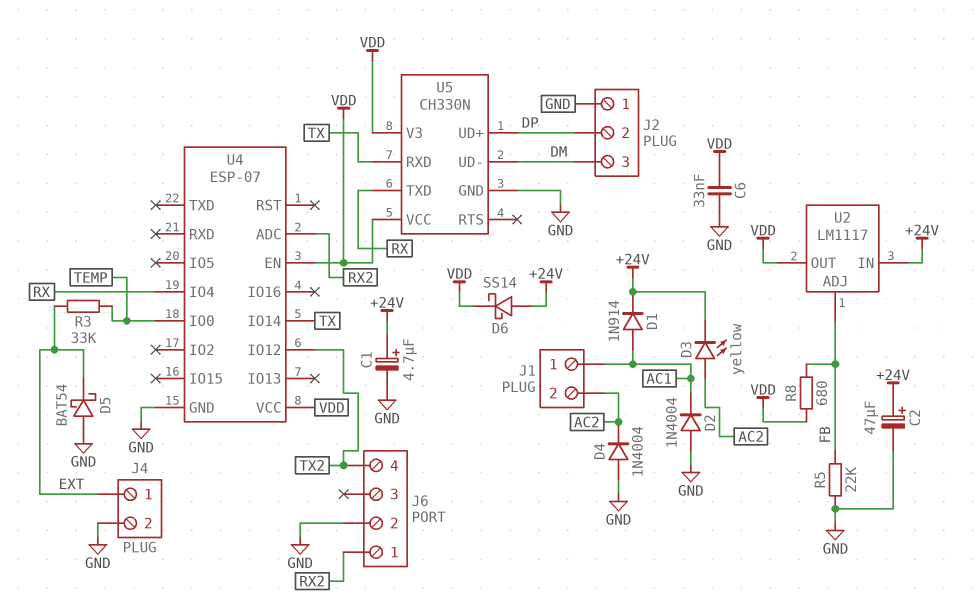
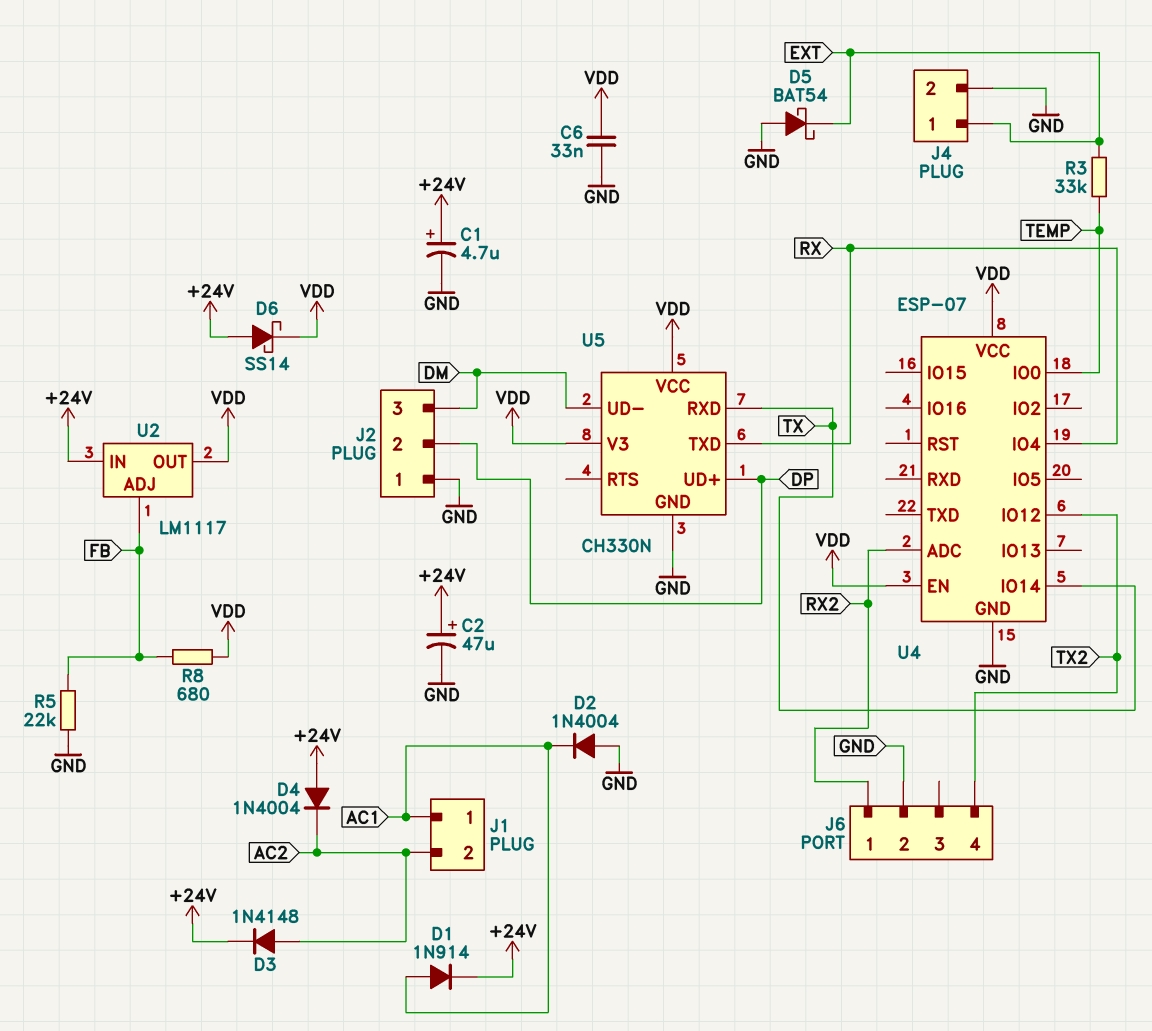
D3: LED yellow (A AC2, K +24V) -> diode 1N4148 (A AC2, K +24V)
D4: diode 1N4004 (A GND, K AC2) -> diode 1N4004 (A +24V, K AC2)

